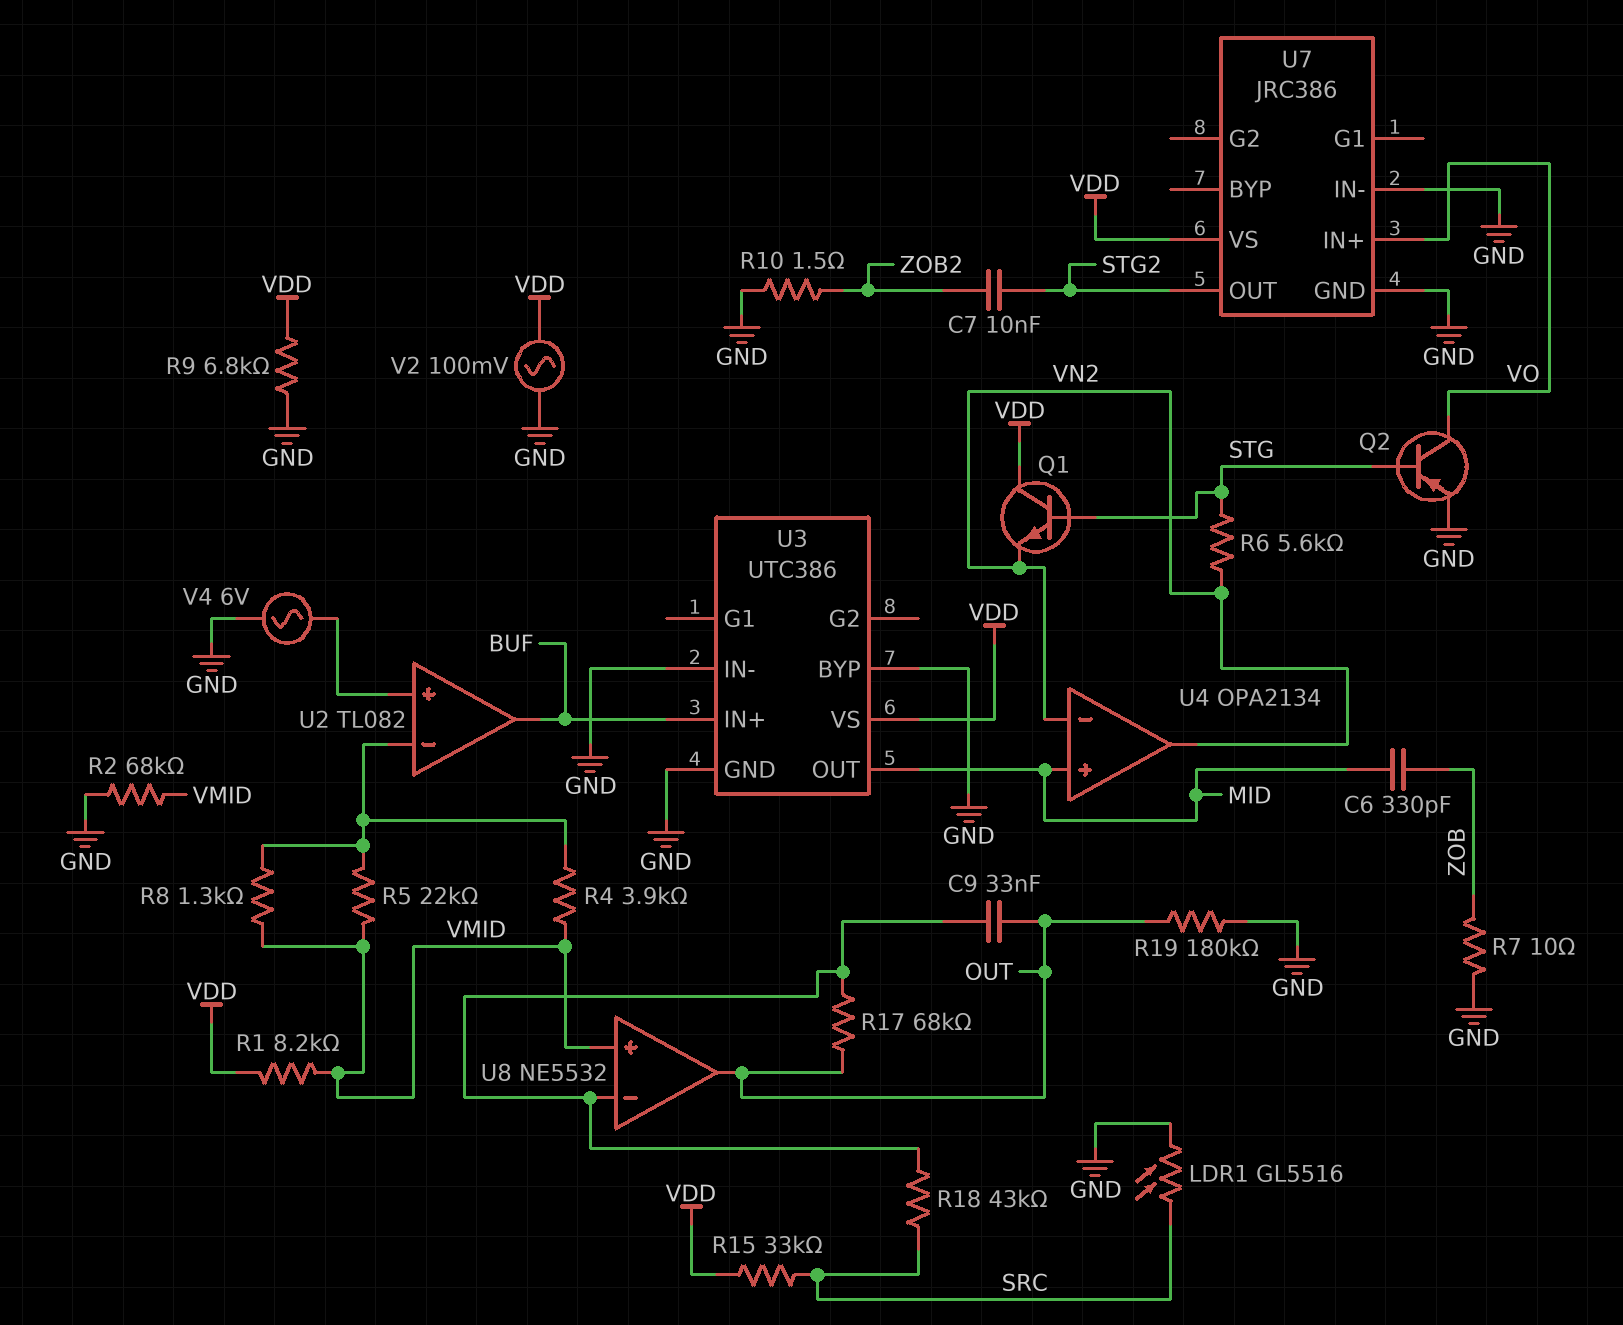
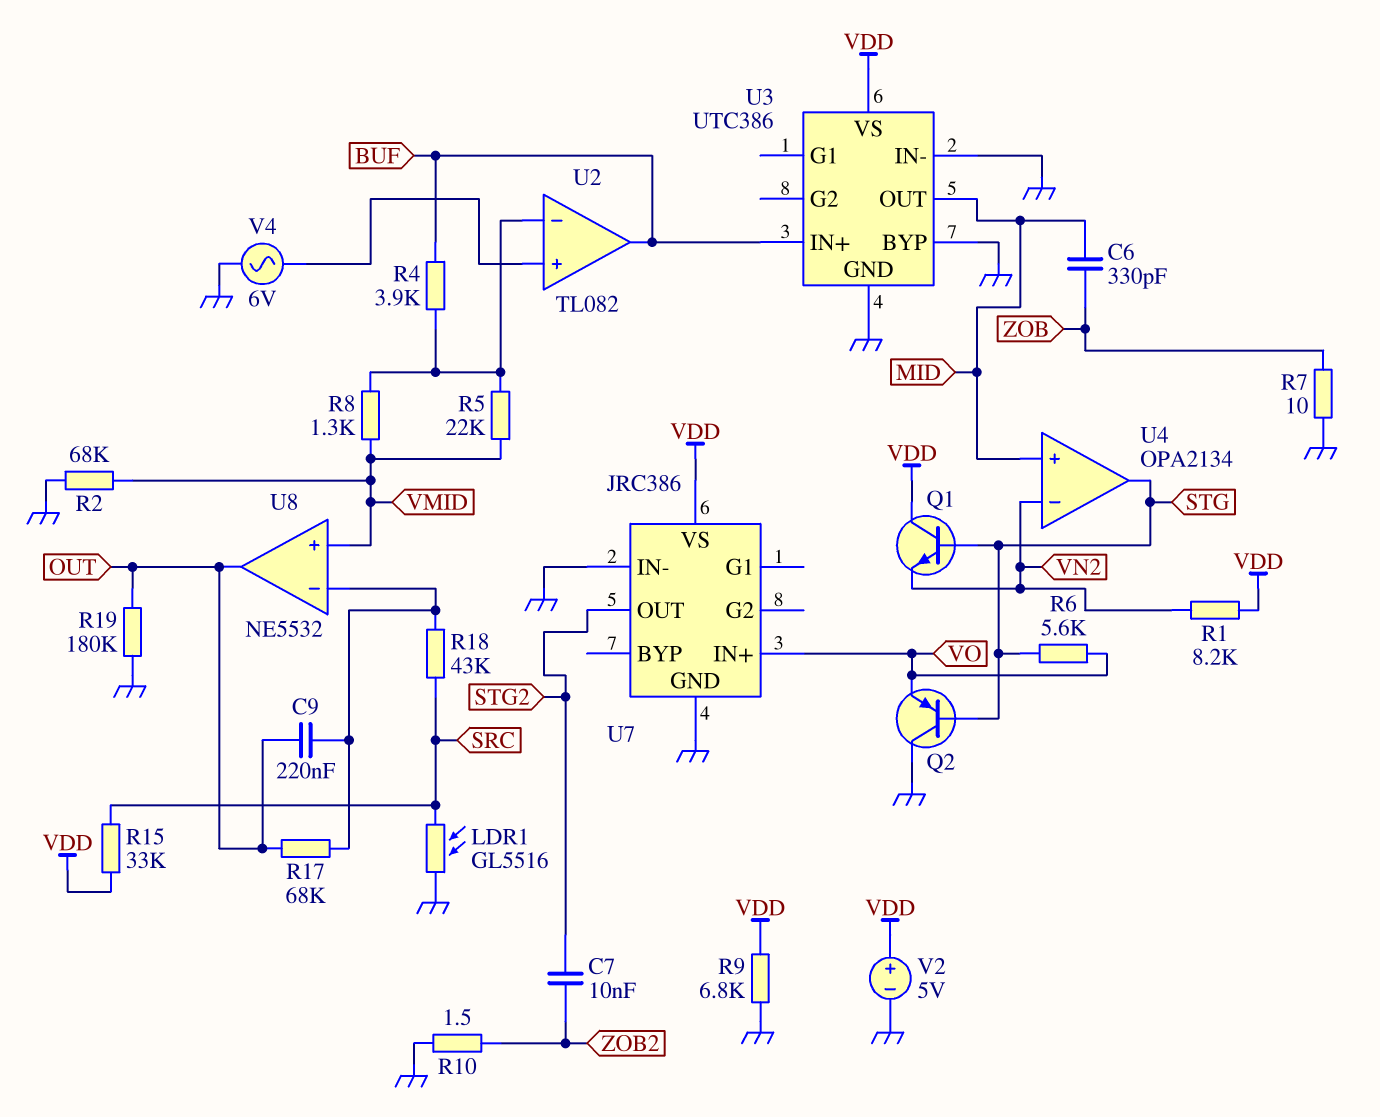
C9: 33nF (OUT, U8/in-) -> 220nF (OUT, U8/in-)
Q2: PNP (B STG, C VO, E GND) -> PNP (B STG, C GND, E VO)
R1: 8.2k (VDD, VMID) -> 8.2k (VDD, VN2)
R4: 3.9k (U2/in-, VMID) -> 3.9k (BUF, U2/in-)
R6: 5.6k (STG, VN2) -> 5.6k (STG, VO)
U4 pin out: VN2 -> STG
V2: AC 100mV (GND, VDD) -> 5V (plus VDD, minus GND)

